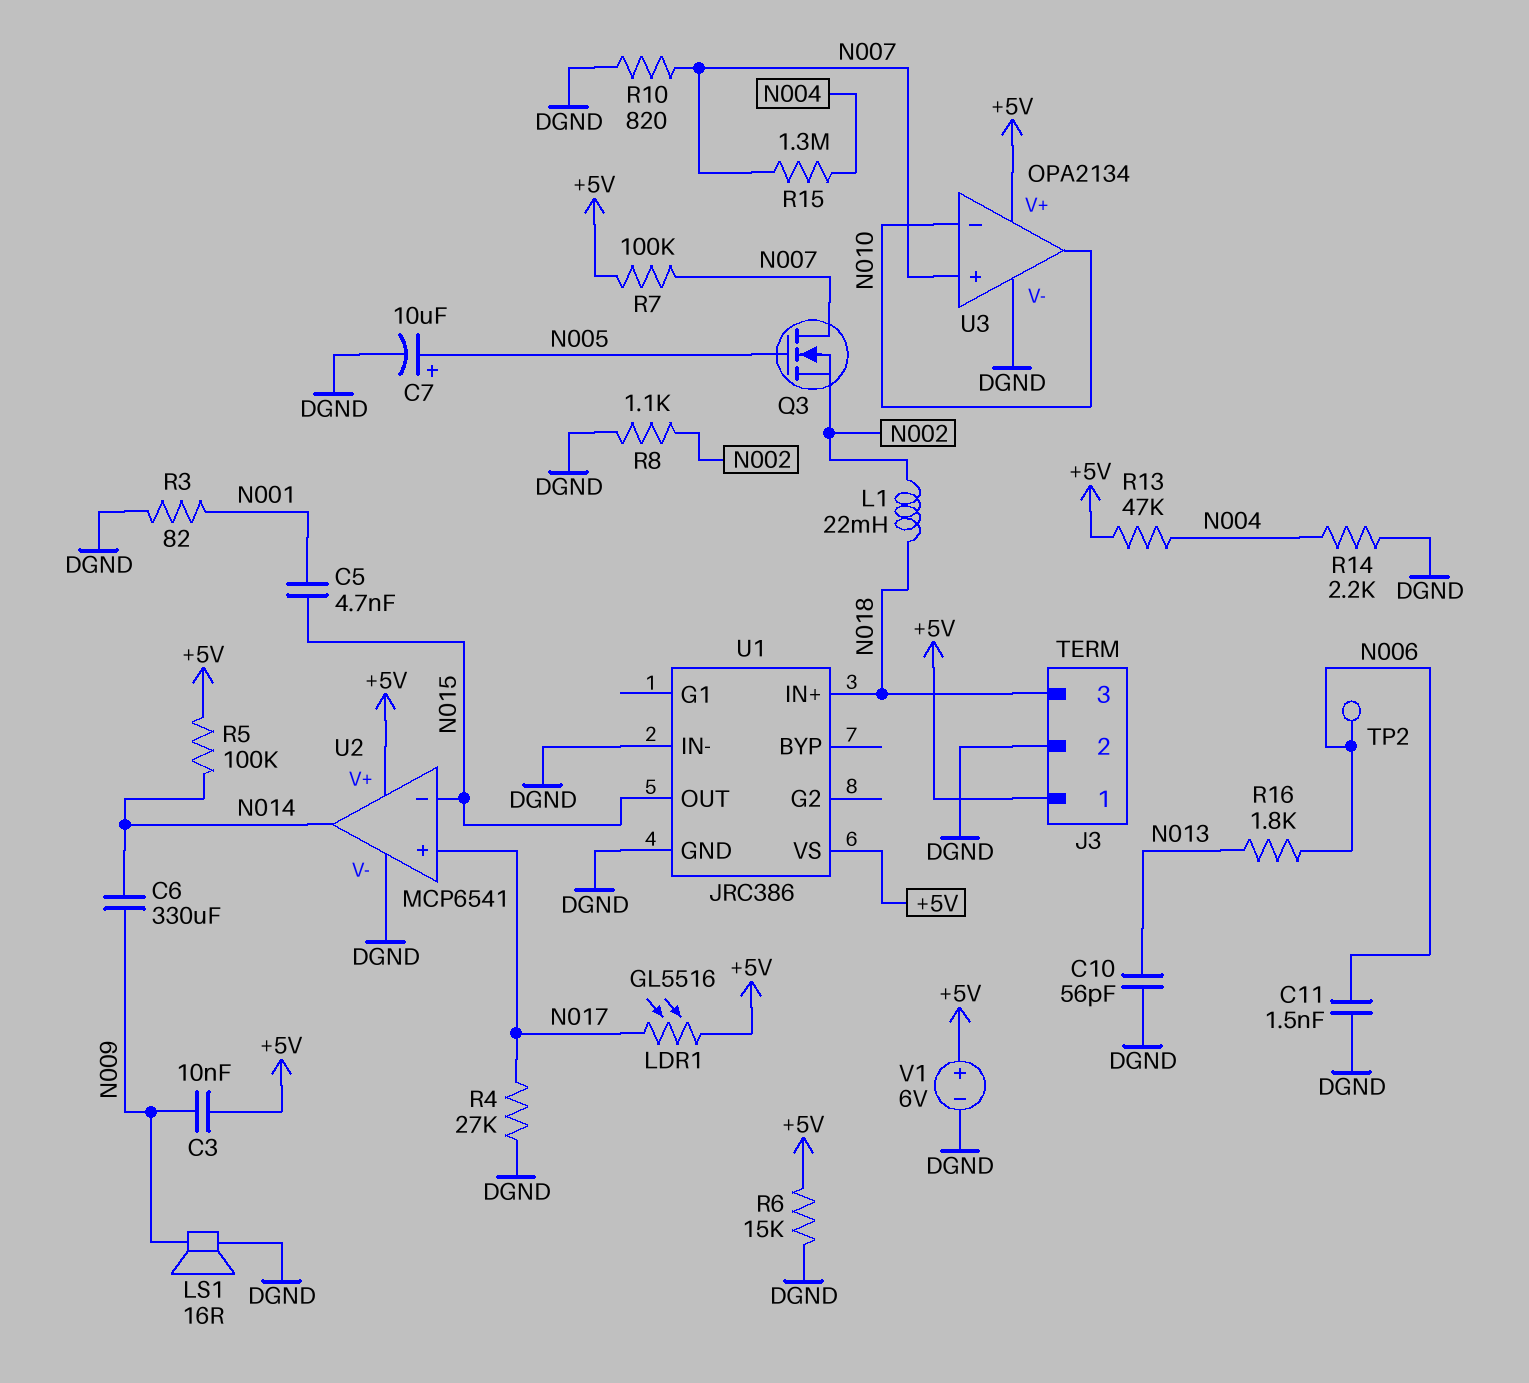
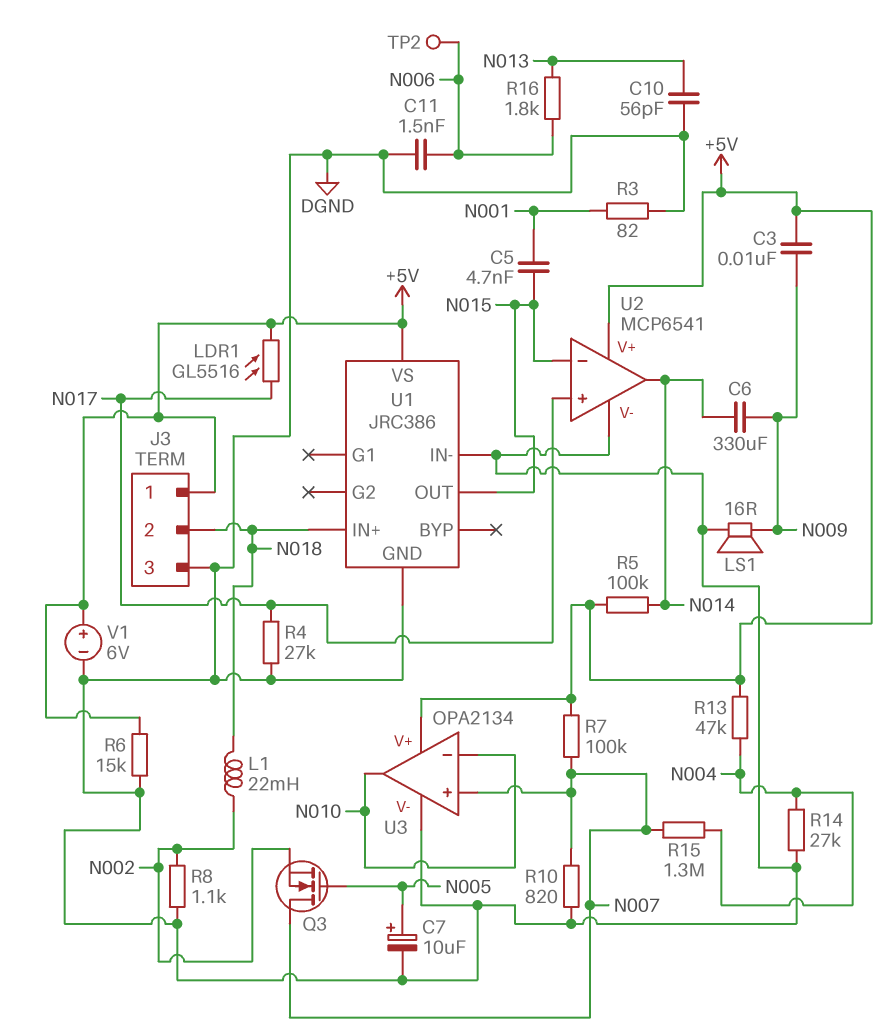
J3 pin 2: DGND -> N018
J3 pin 3: N018 -> DGND
R14: 2.2k (DGND, N004) -> 27k (DGND, N004)

